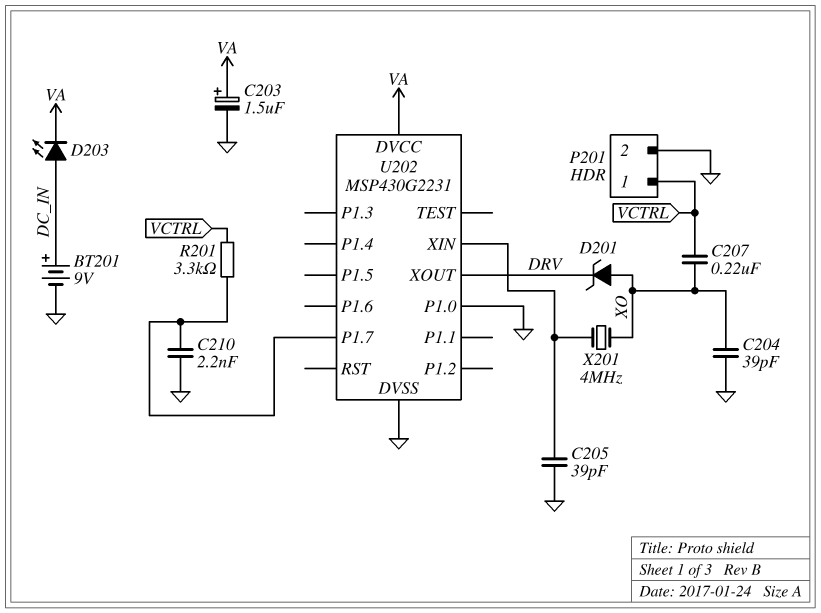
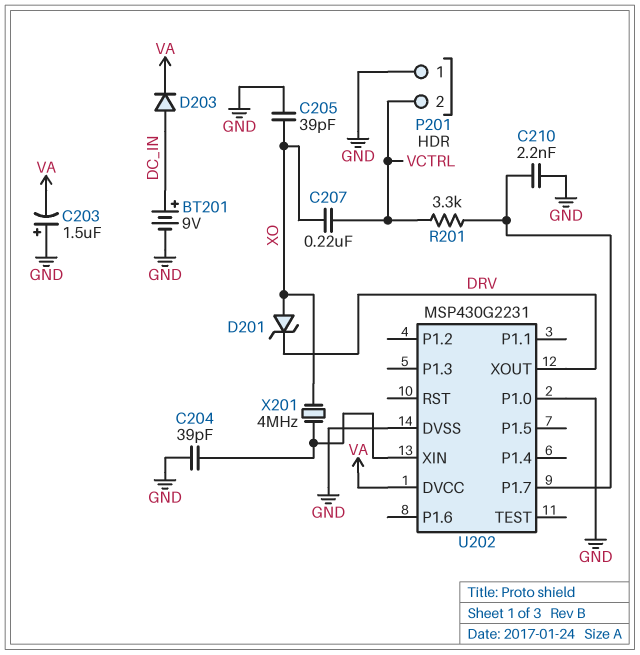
C203: 1.5uF (plus VA, minus GND) -> 1.5uF (plus GND, minus VA)
C204: 39pF (GND, XO) -> 39pF (GND, U202/XIN)
C205: 39pF (GND, U202/XIN) -> 39pF (GND, XO)
D203: LED (A DC_IN, K VA) -> diode (A DC_IN, K VA)
P201 pin 1: VCTRL -> GND
P201 pin 2: GND -> VCTRL

